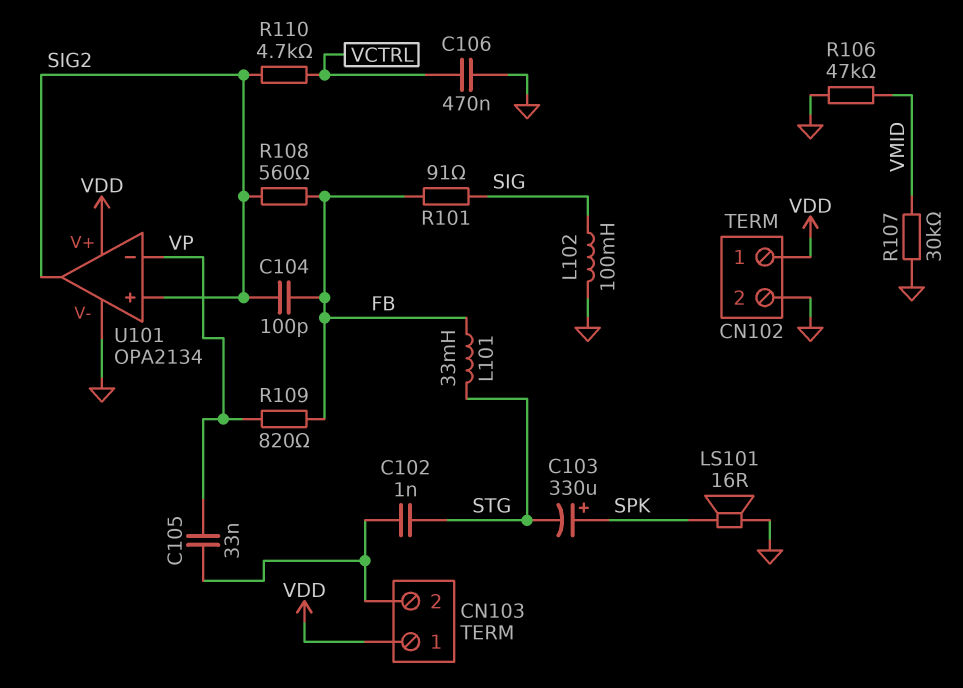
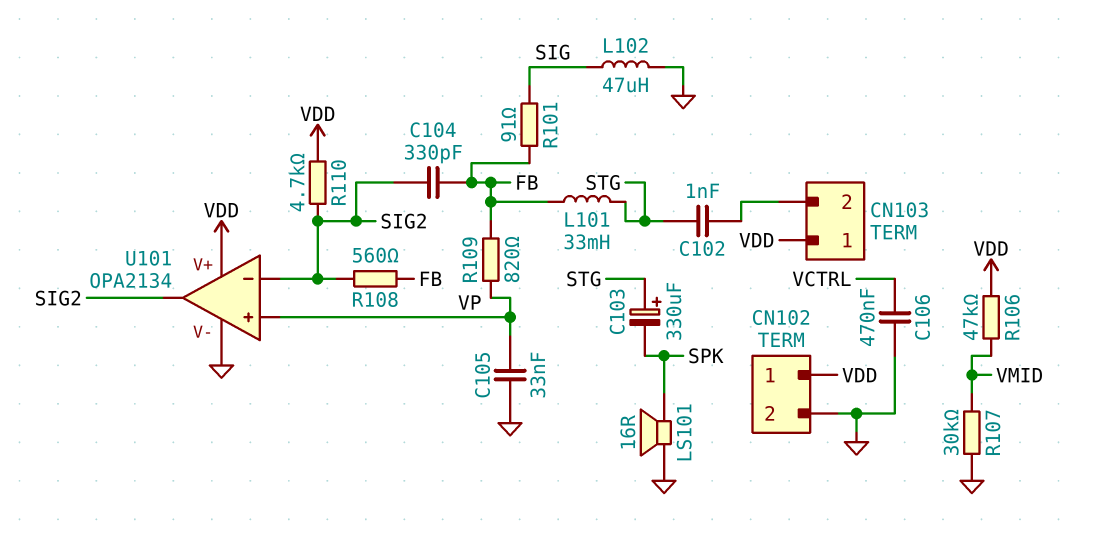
C103: 330uF (plus SPK, minus STG) -> 330uF (plus STG, minus SPK)
C104: 100pF (FB, SIG2) -> 330pF (FB, SIG2)
C105: 33nF (CN103/2, VP) -> 33nF (GND, VP)
L102: 100mH (GND, SIG) -> 47uH (GND, SIG)
R106: 47k (GND, VMID) -> 47k (VDD, VMID)
R110: 4.7k (SIG2, VCTRL) -> 4.7k (SIG2, VDD)
U101 pin in+: SIG2 -> VP
U101 pin in-: VP -> SIG2

